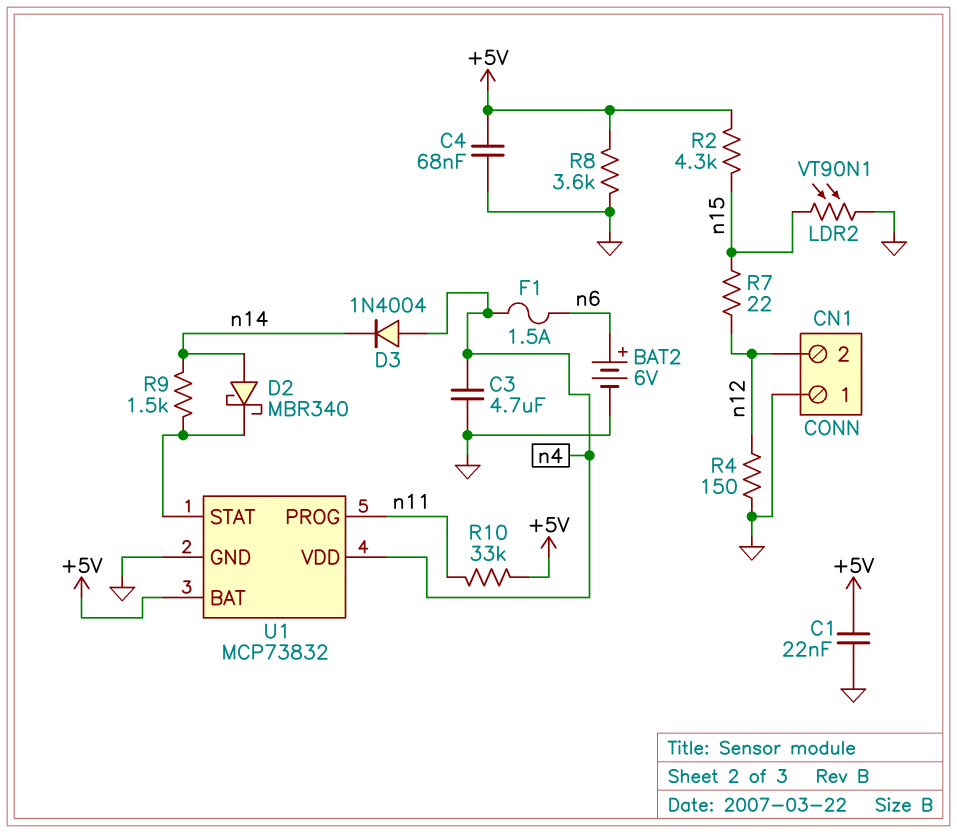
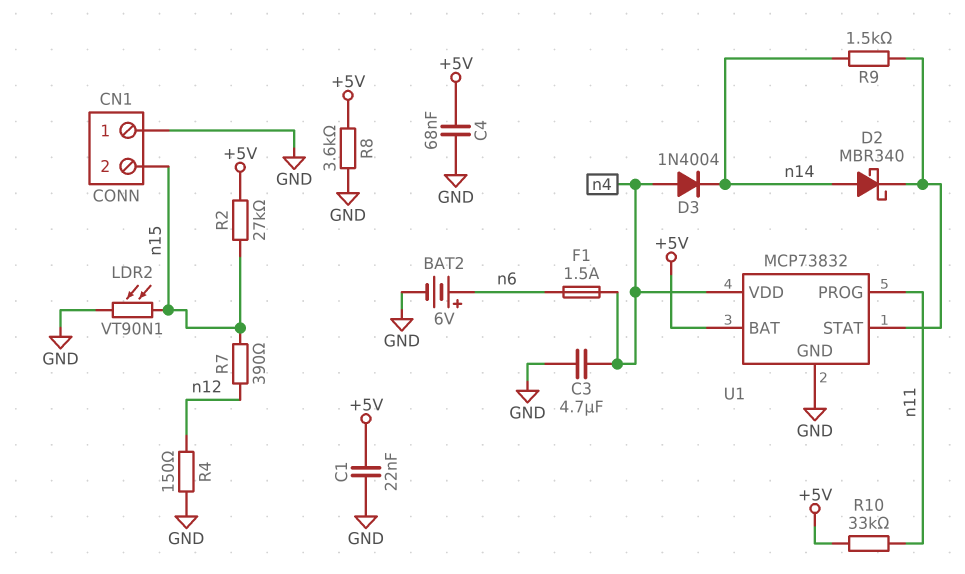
CN1 pin 2: n12 -> n15
R2: 4.3k (+5V, n15) -> 27k (+5V, n15)
R7: 22 (n12, n15) -> 390 (n12, n15)

